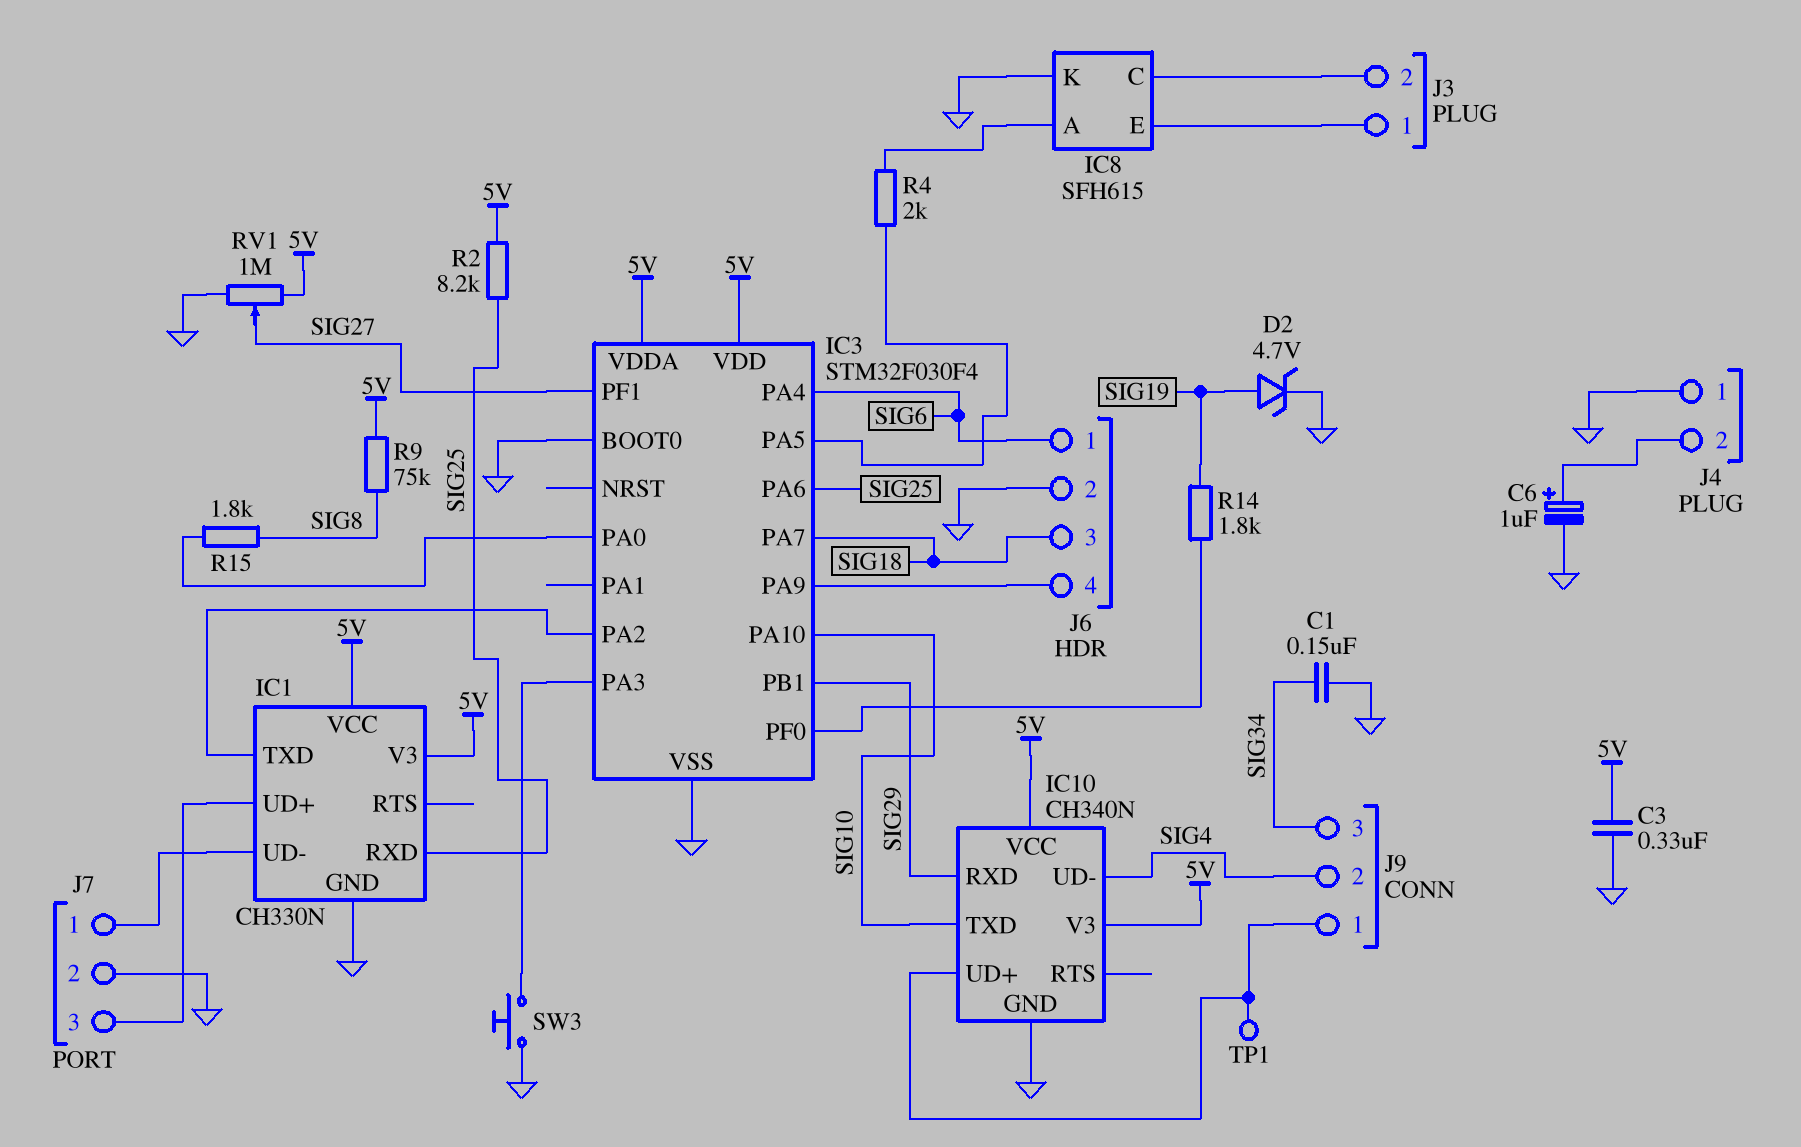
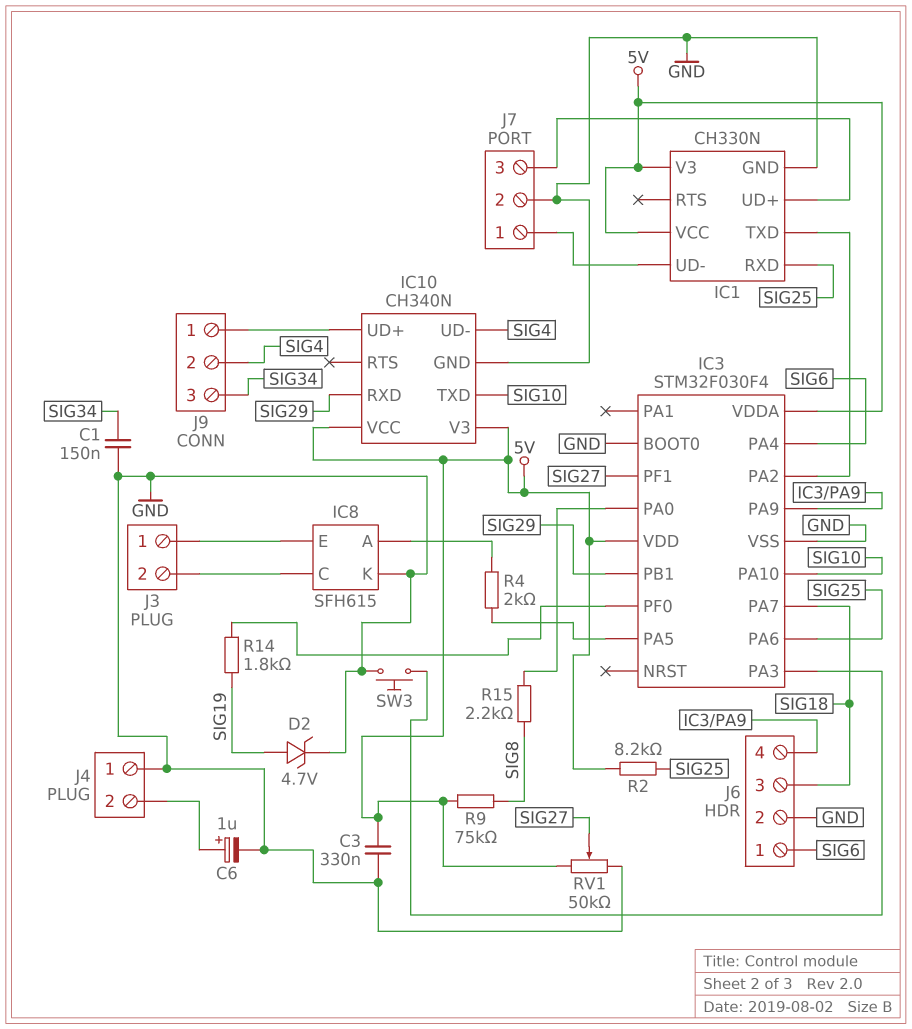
R15: 1.8k (IC3/PA0, SIG8) -> 2.2k (IC3/PA0, SIG8)
RV1: 1M (5V, GND, wiper SIG27) -> 50k (5V, GND, wiper SIG27)
TP1: test point (IC10/UD+) -> none

